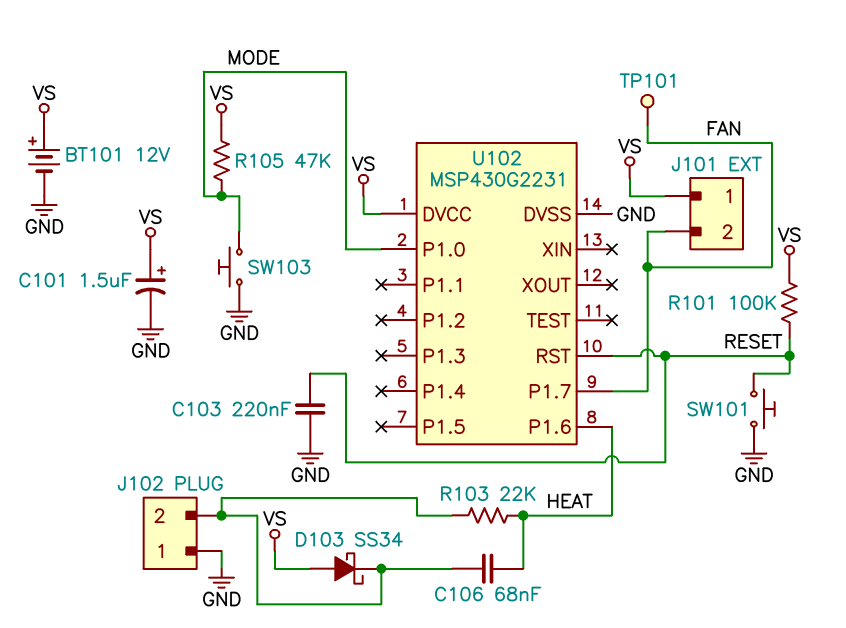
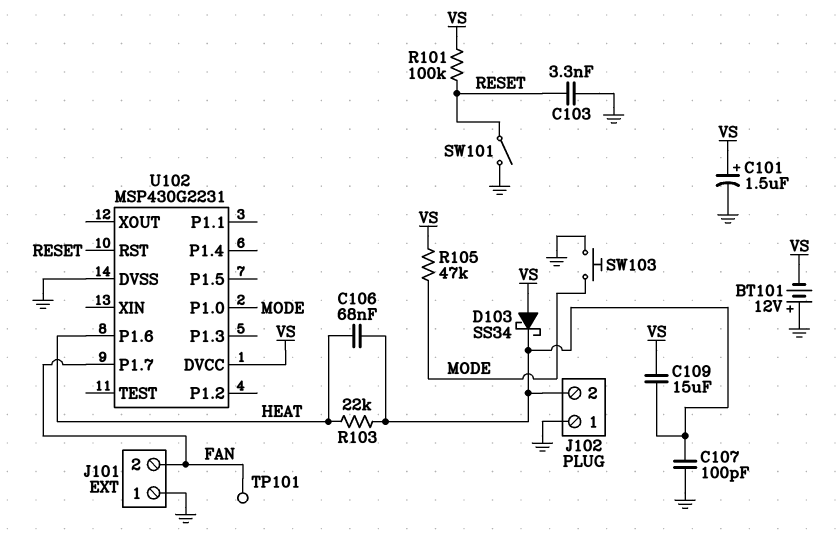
BT101: 12V (plus VS, minus GND) -> 12V (plus GND, minus VS)
C103: 220nF (GND, RESET) -> 3.3nF (GND, RESET)
C107: none -> 100pF (GND, J102/2)
C109: none -> 15uF (J102/2, VS)
J101 pin 1: VS -> GND
SW101: button (GND, RESET) -> switch (GND, RESET)

